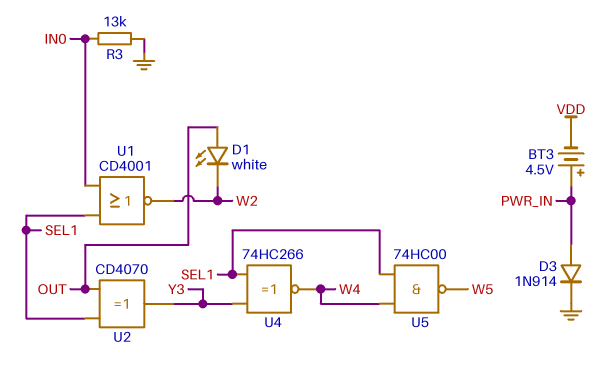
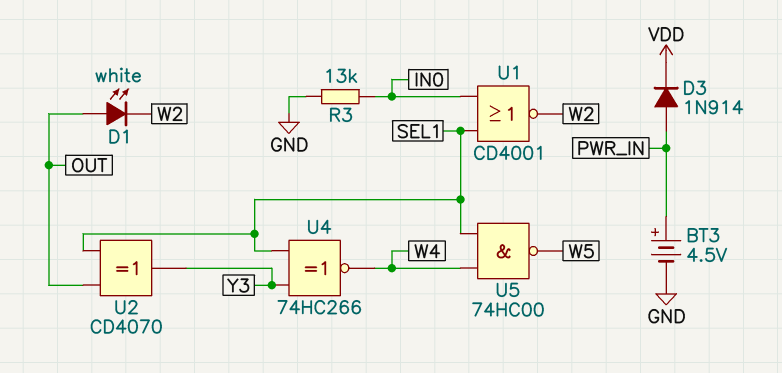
BT3: 4.5V (plus PWR_IN, minus VDD) -> 4.5V (plus PWR_IN, minus GND)
D3: diode 1N914 (A PWR_IN, K GND) -> diode 1N914 (A PWR_IN, K VDD)

